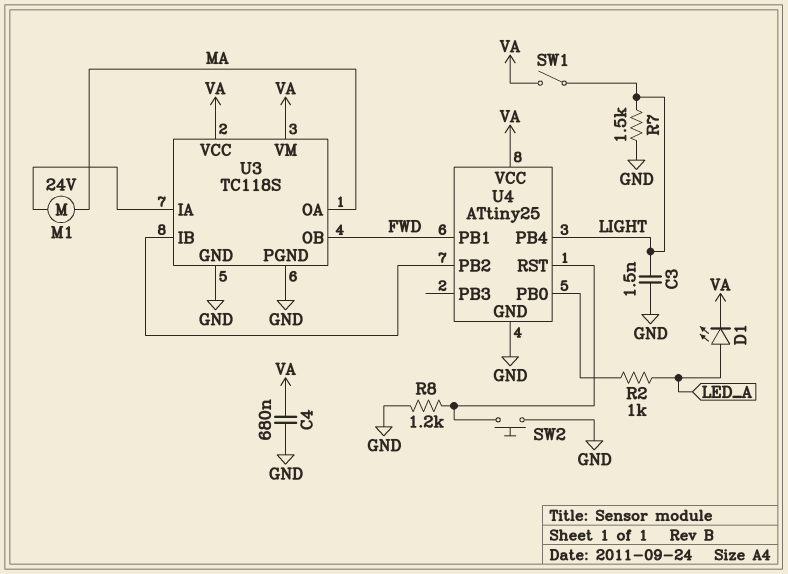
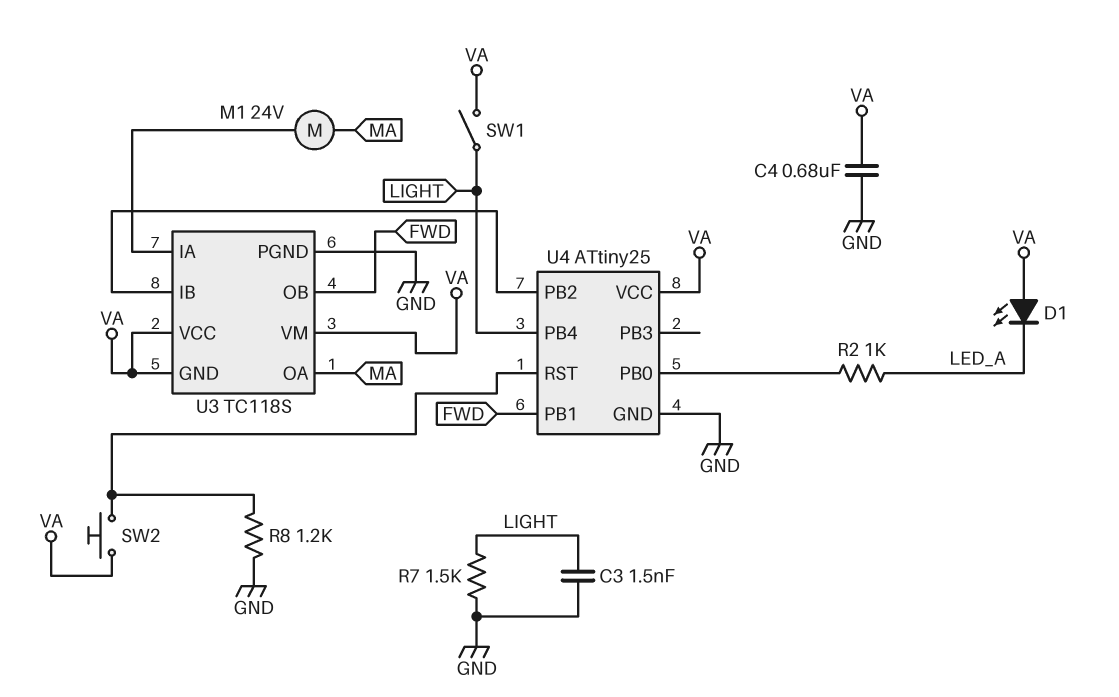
D1: LED (A LED_A, K VA) -> LED (A VA, K LED_A)
SW2: button (GND, U4/RST) -> button (U4/RST, VA)
U3 pin GND: GND -> VA

